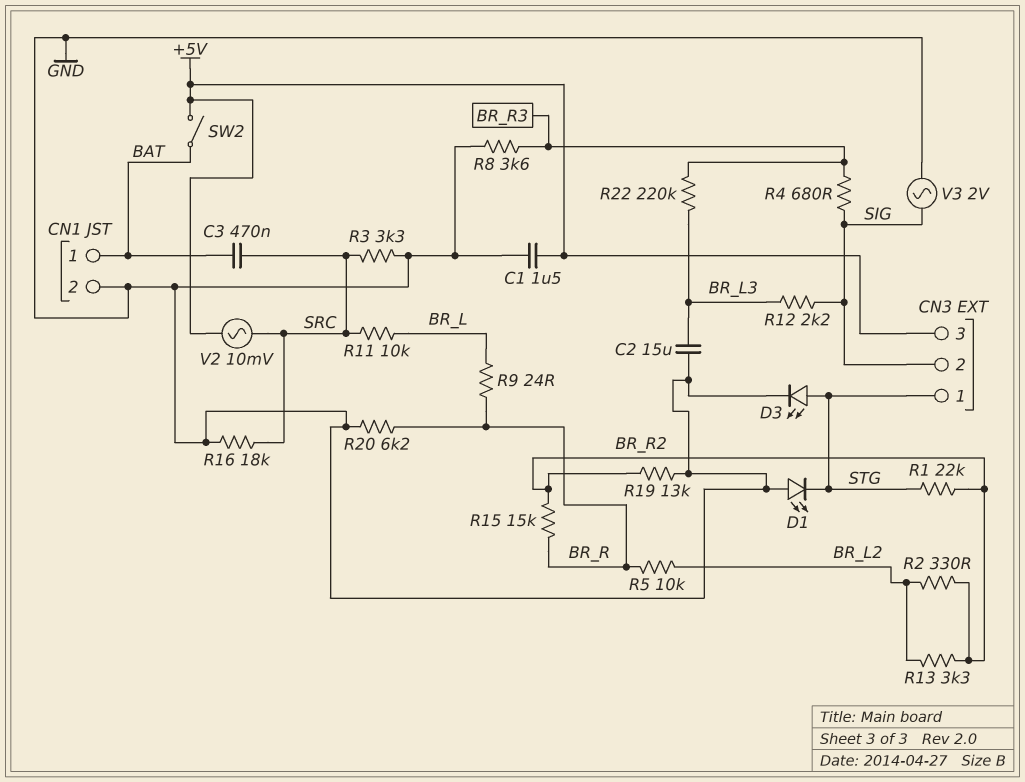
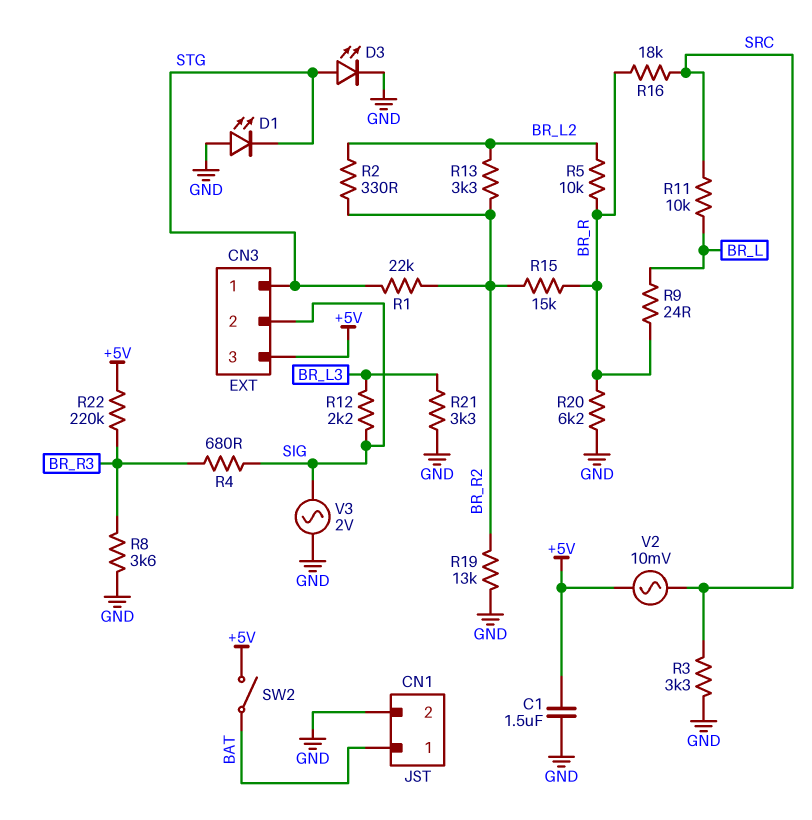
C2: 15uF (BR_L3, GND) -> none
C3: 470nF (BAT, SRC) -> none
R16: 18k (GND, SRC) -> 18k (BR_R, SRC)
R21: none -> 3.3k (BR_L3, GND)
R22: 220k (BR_L3, BR_R3) -> 220k (+5V, BR_R3)

